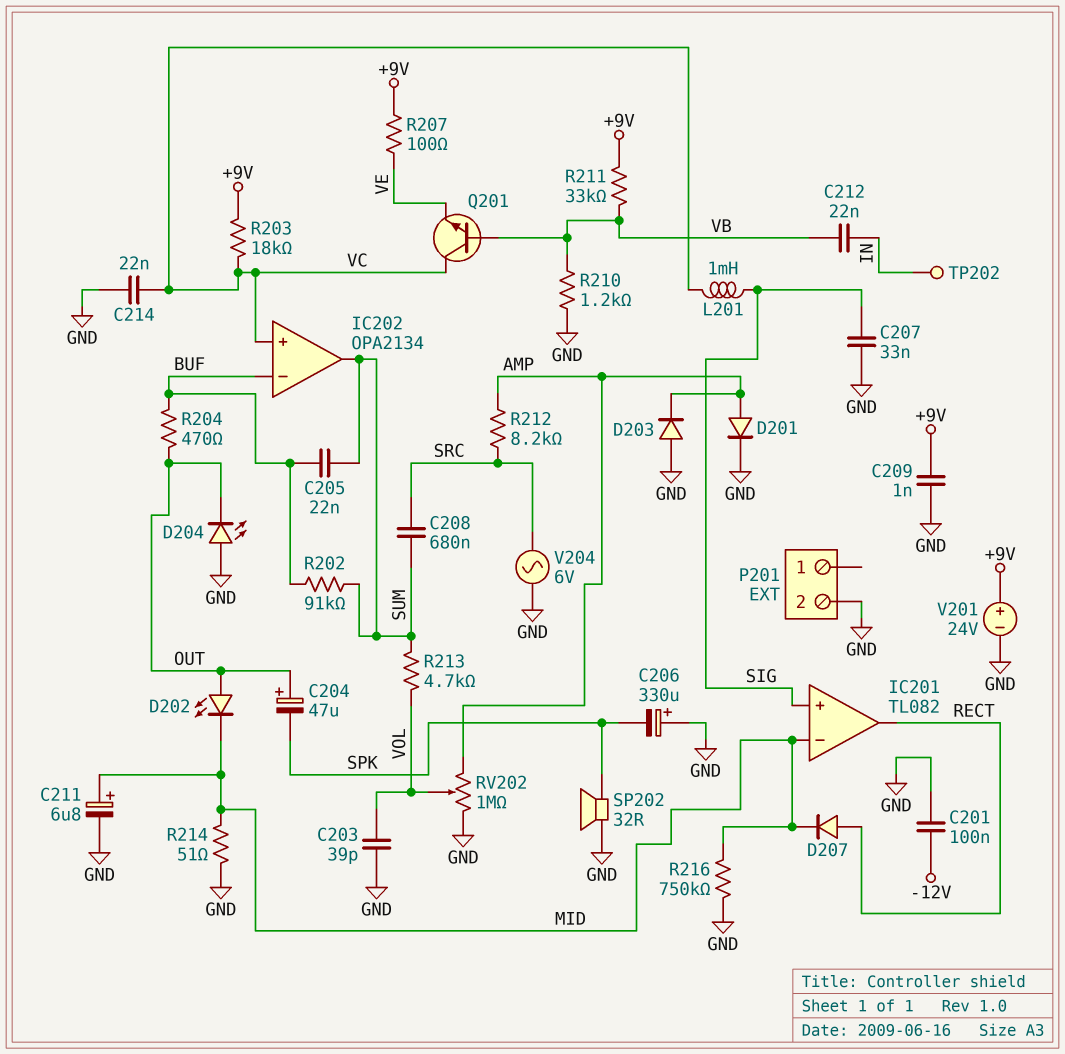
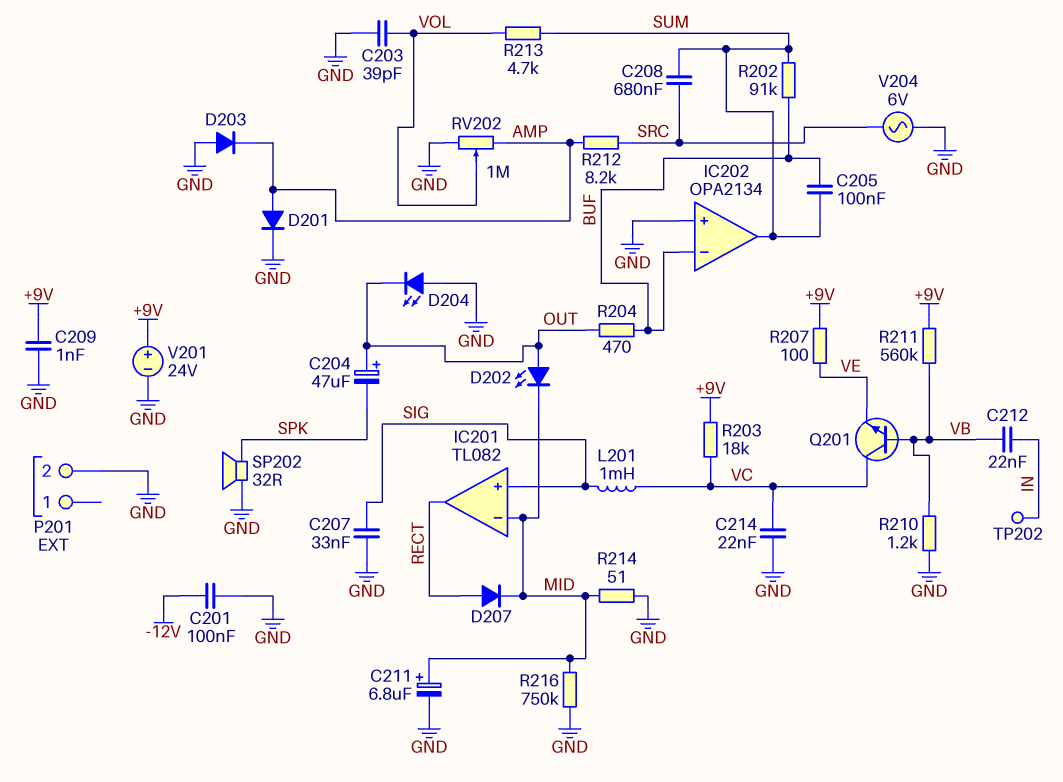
C205: 22nF (BUF, SUM) -> 100nF (BUF, SUM)
C206: 330uF (plus GND, minus SPK) -> none
IC202 pin in+: VC -> GND
R211: 33k (+9V, VB) -> 560k (+9V, VB)

